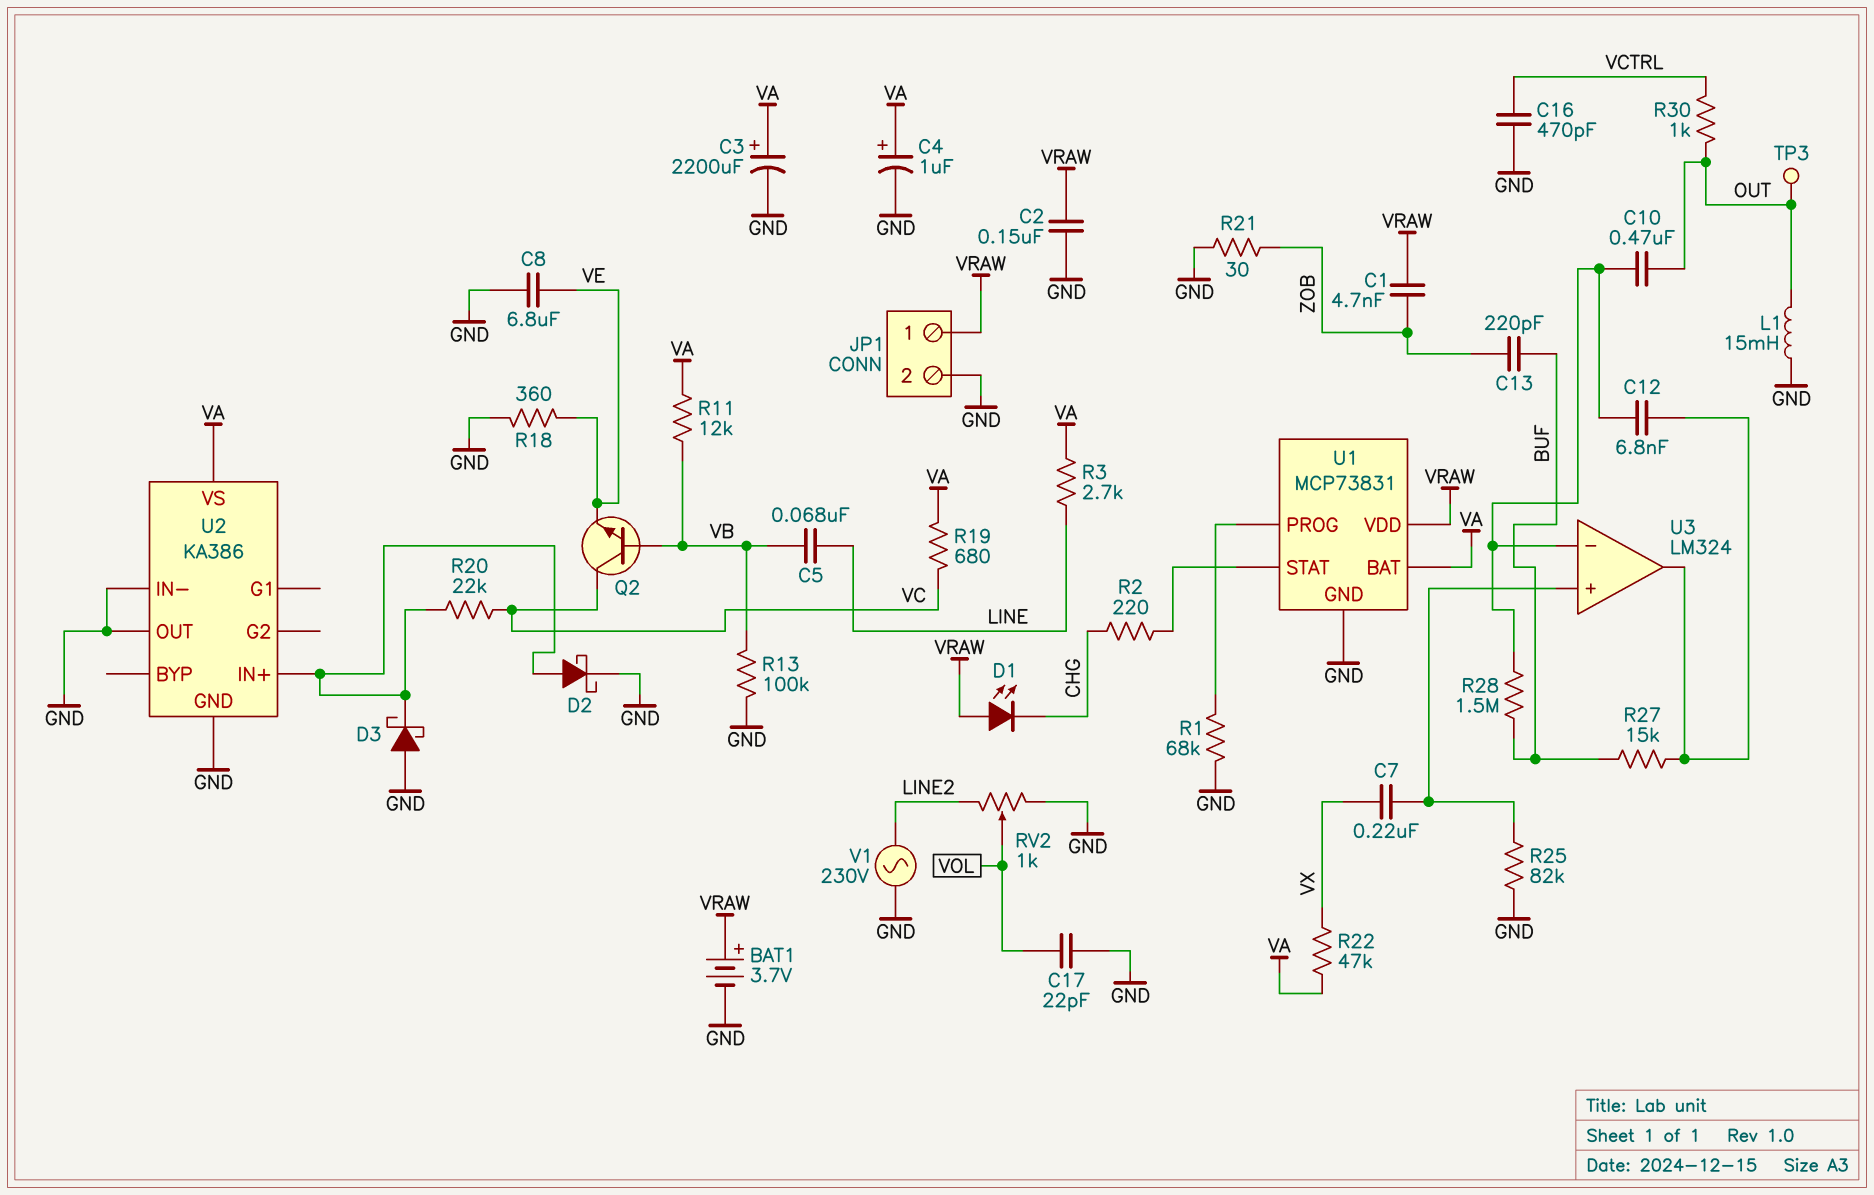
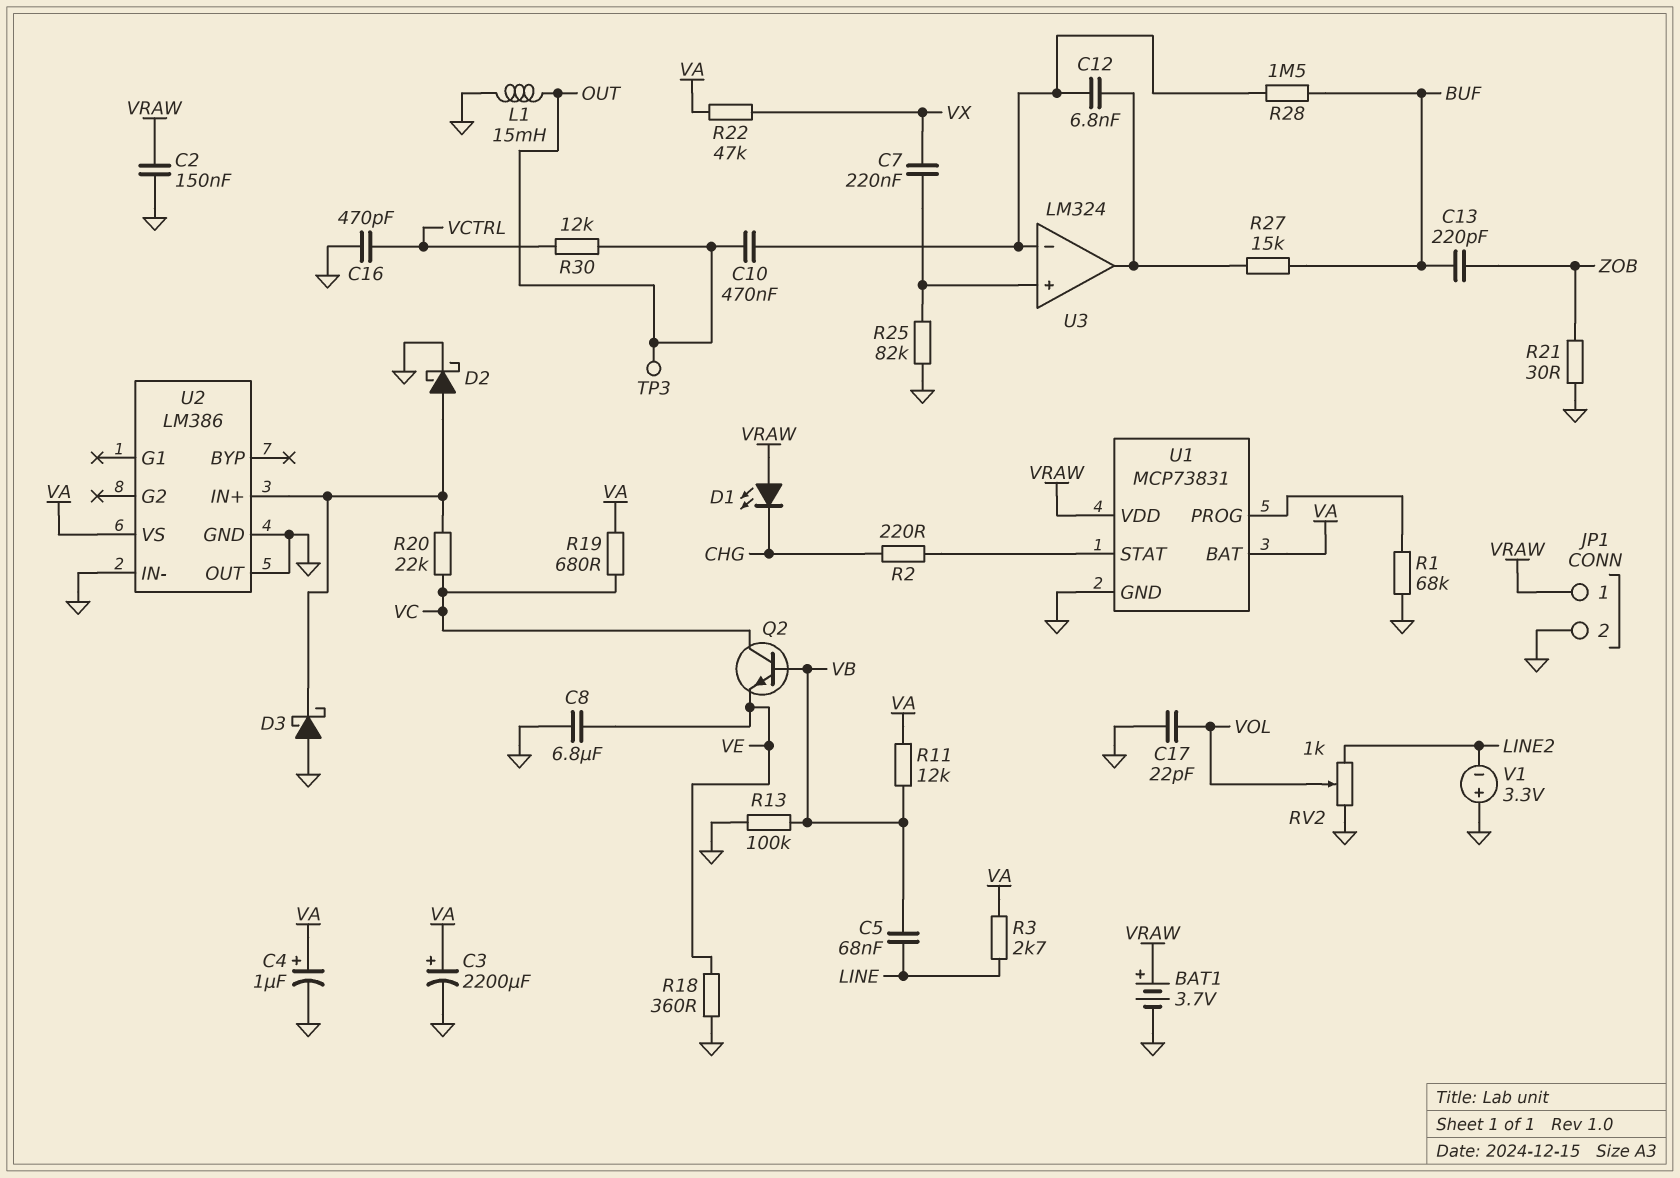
C1: 4.7nF (VRAW, ZOB) -> none
R30: 1k (OUT, VCTRL) -> 12k (OUT, VCTRL)
U2: KA386 -> LM386
V1: AC 230V (GND, LINE2) -> 3.3V (plus GND, minus LINE2)

